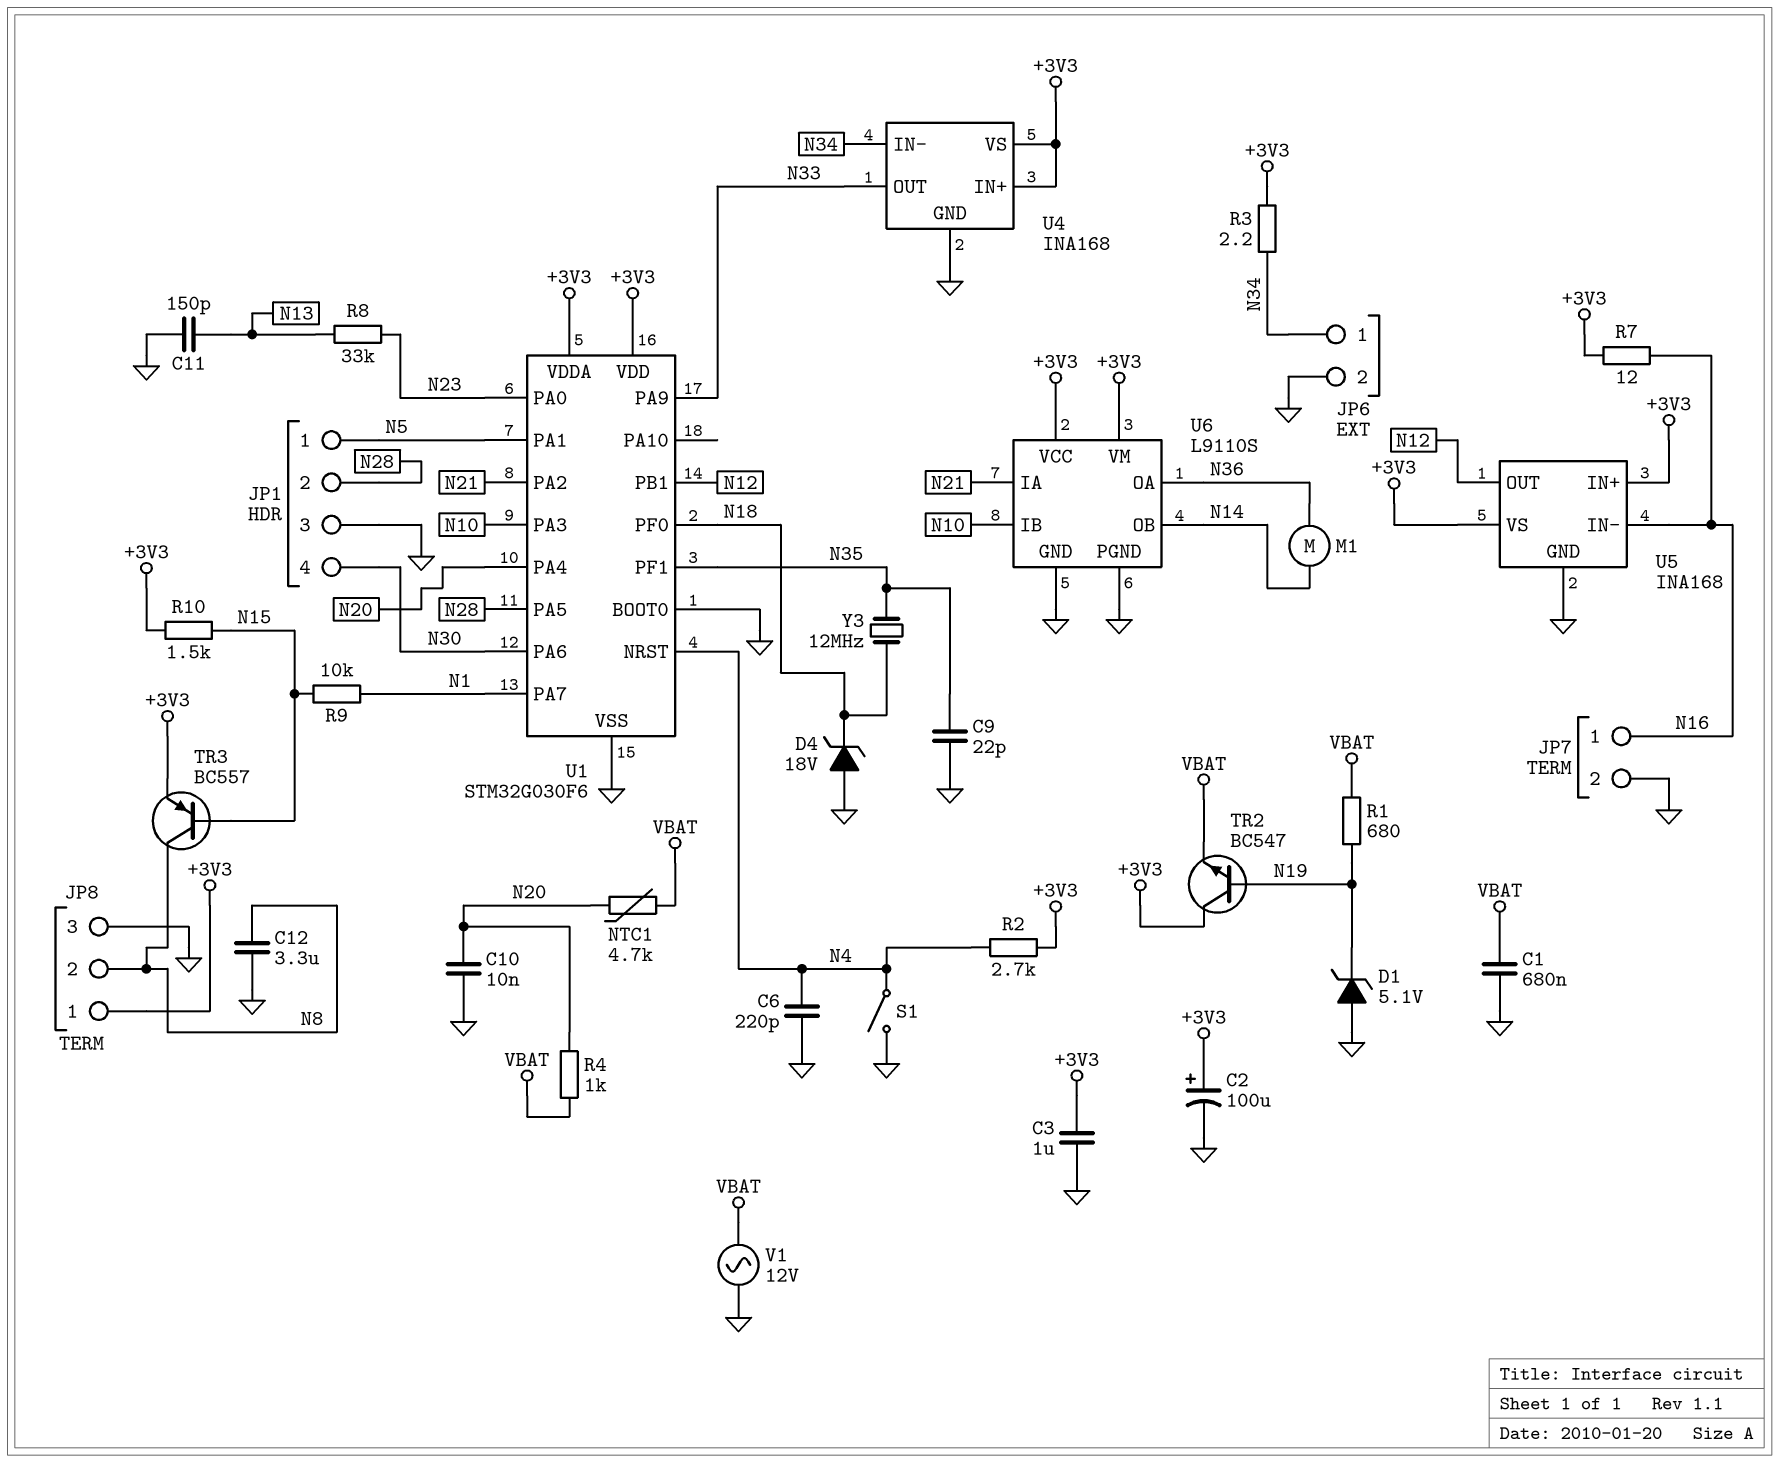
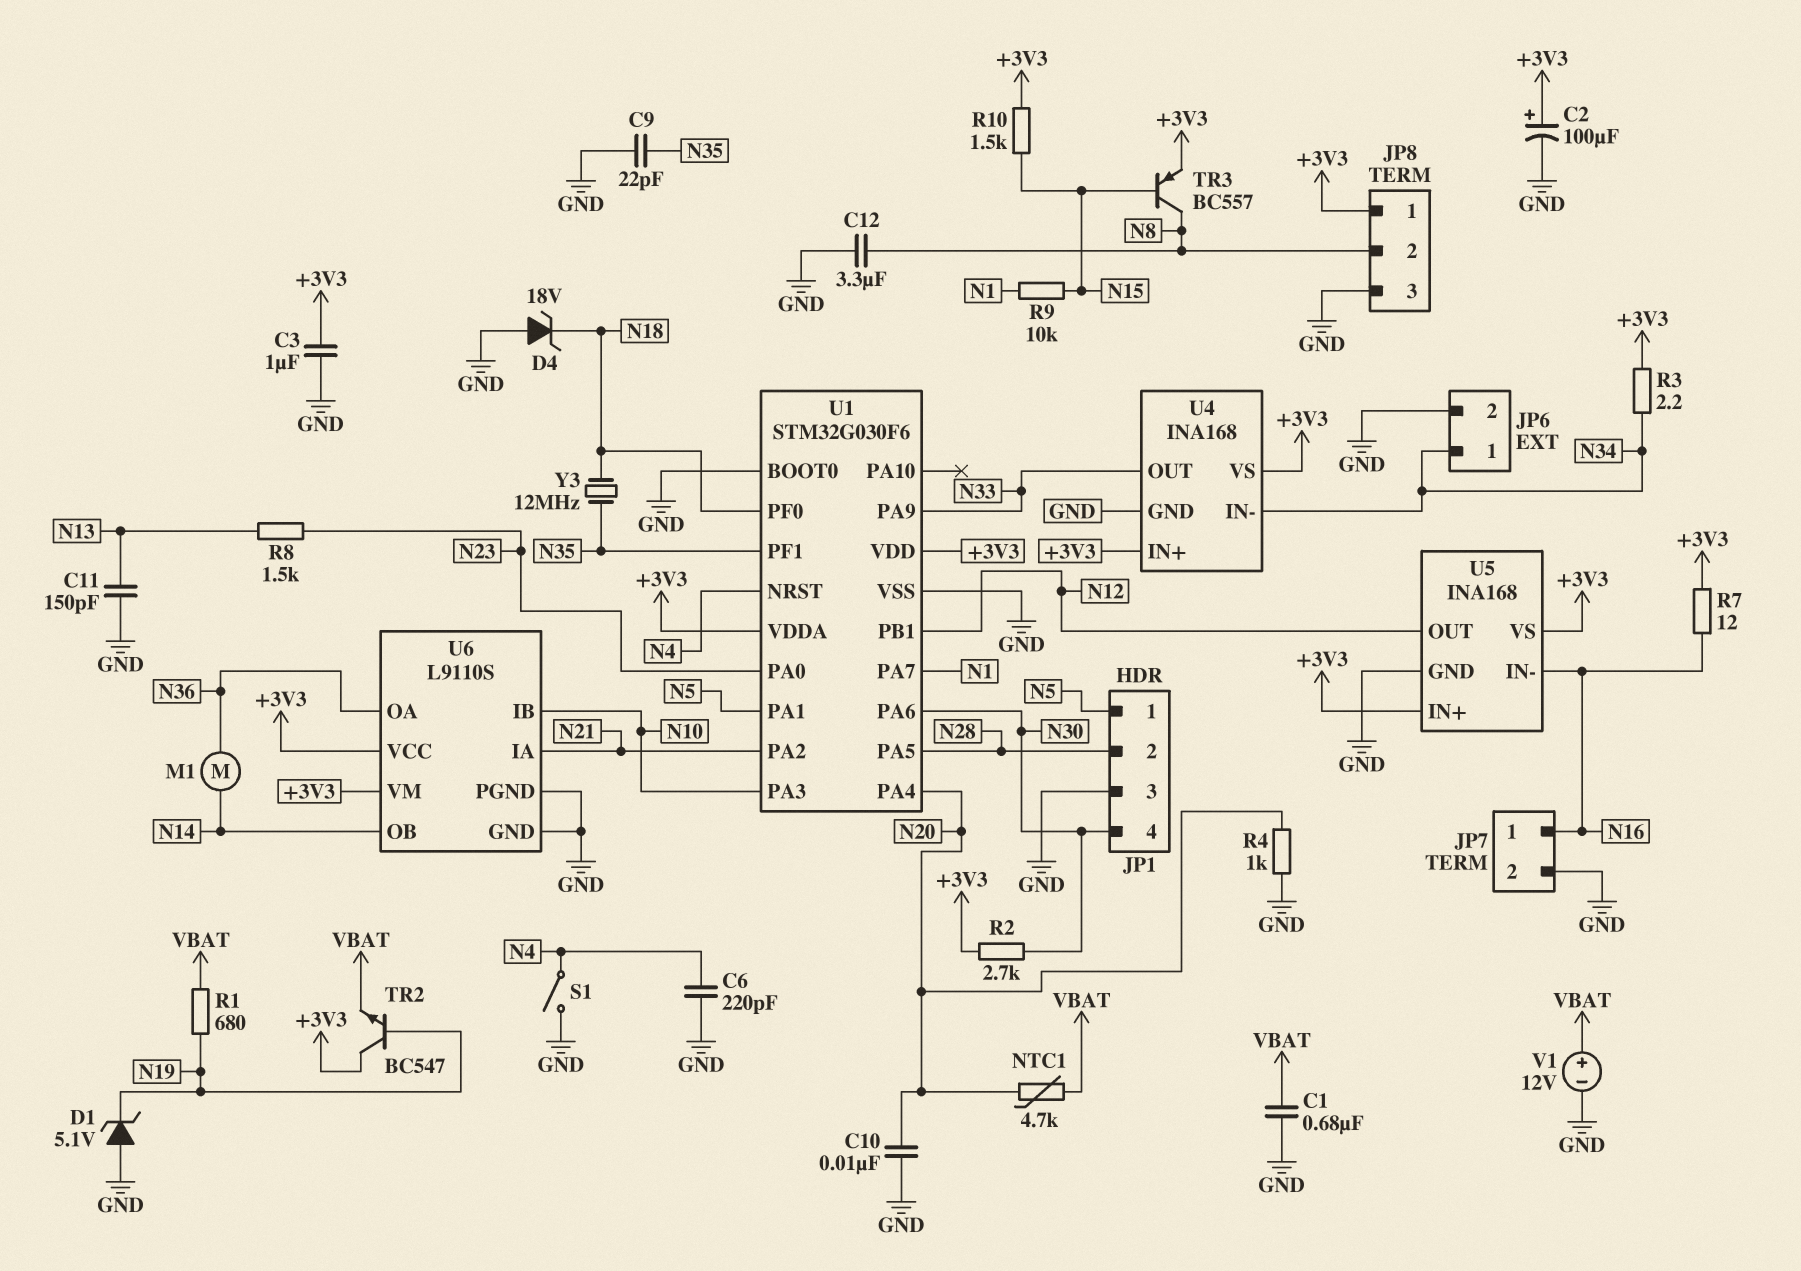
R2: 2.7k (+3V3, N4) -> 2.7k (+3V3, N30)
R4: 1k (N20, VBAT) -> 1k (GND, N20)
R8: 33k (N13, N23) -> 1.5k (N13, N23)
V1: AC 12V (GND, VBAT) -> 12V (plus VBAT, minus GND)

